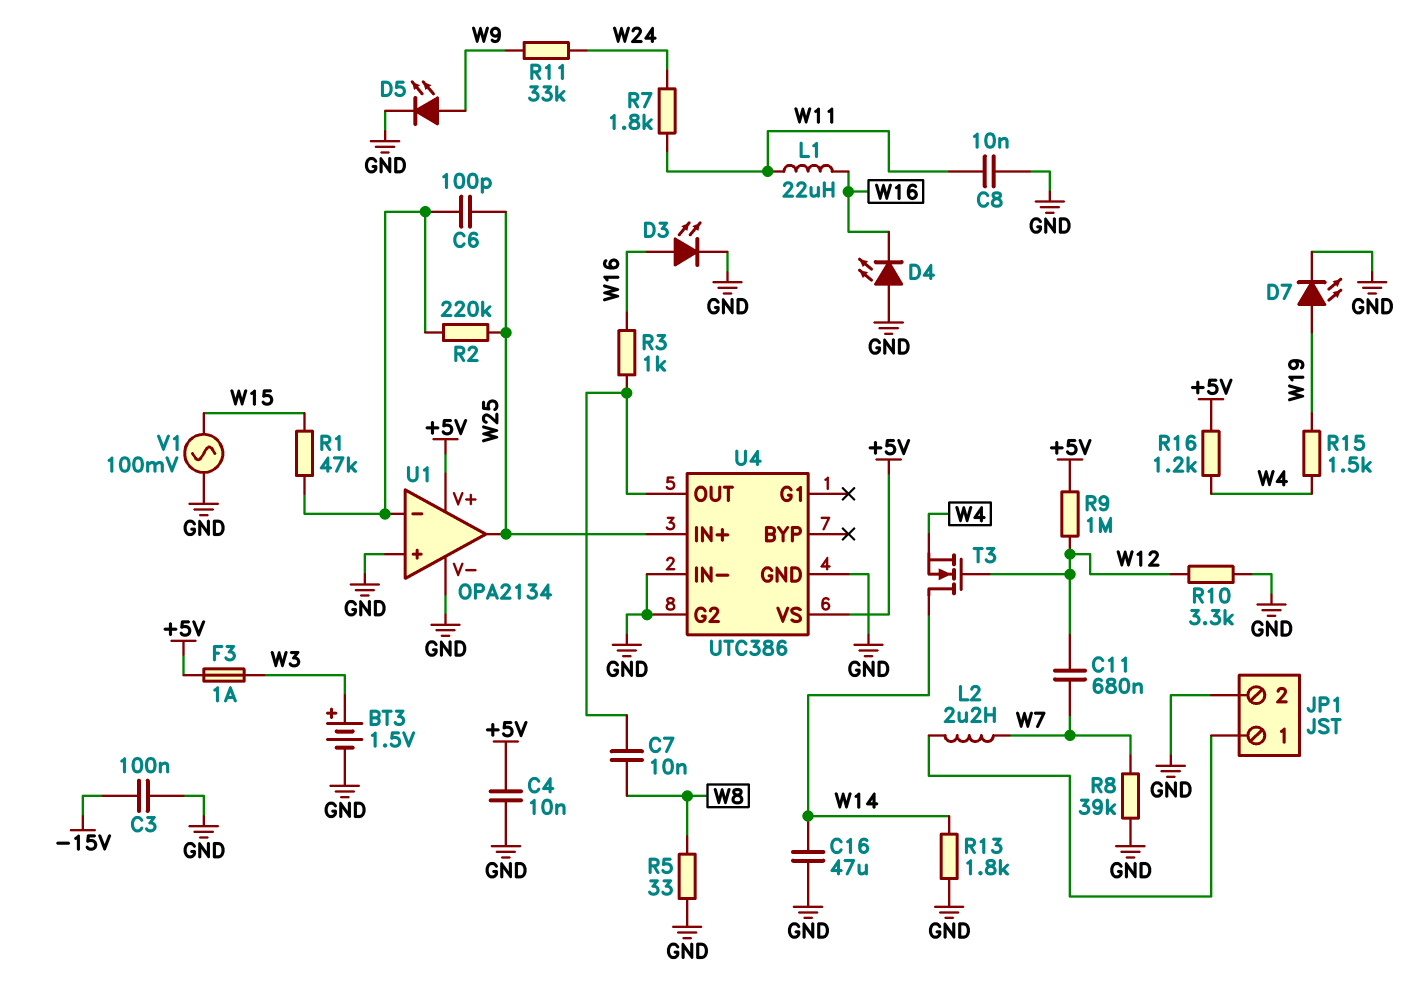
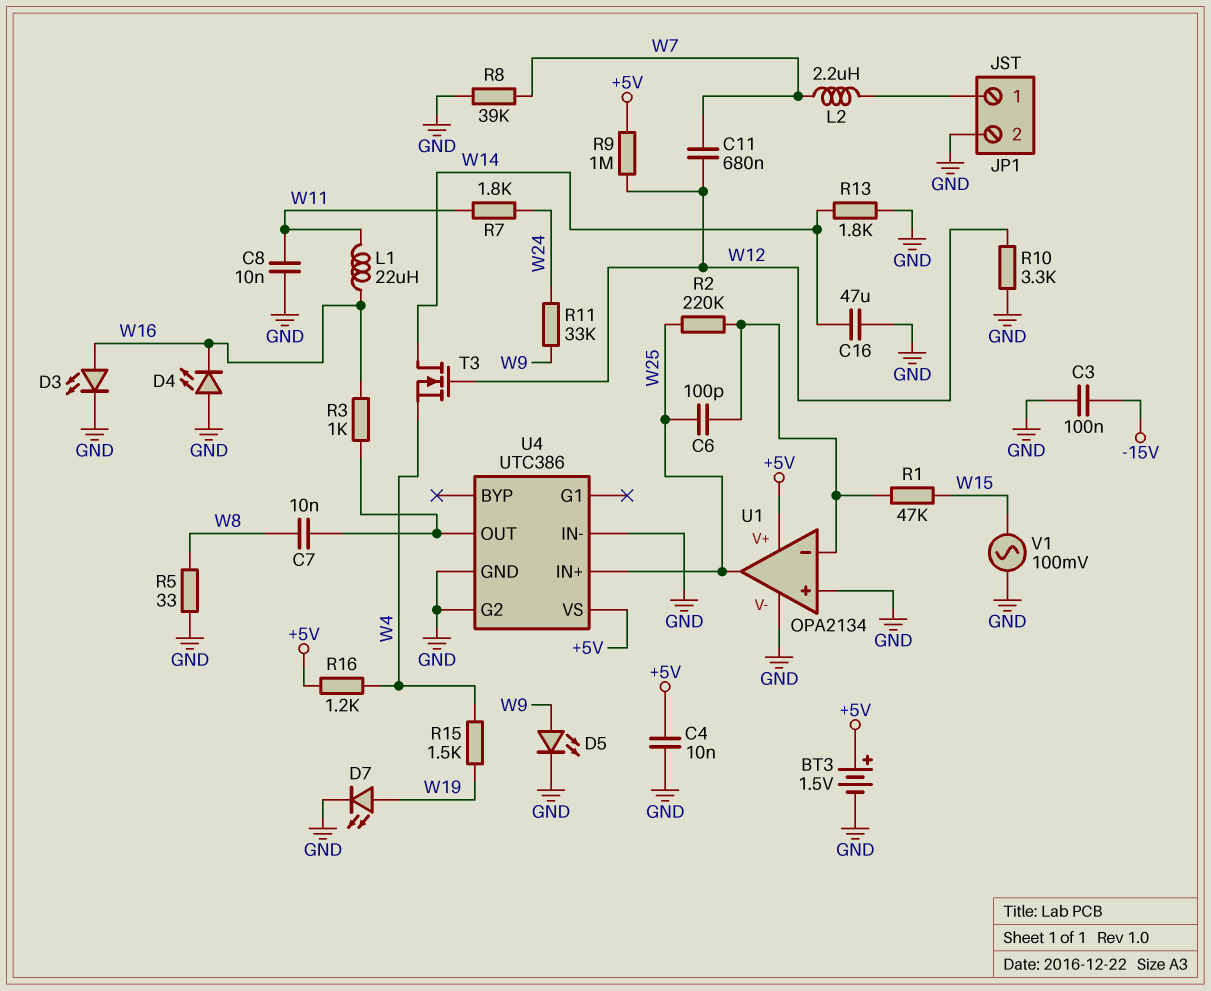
BT3: 1.5V (plus W3, minus GND) -> 1.5V (plus +5V, minus GND)
F3: 1A (+5V, W3) -> none

